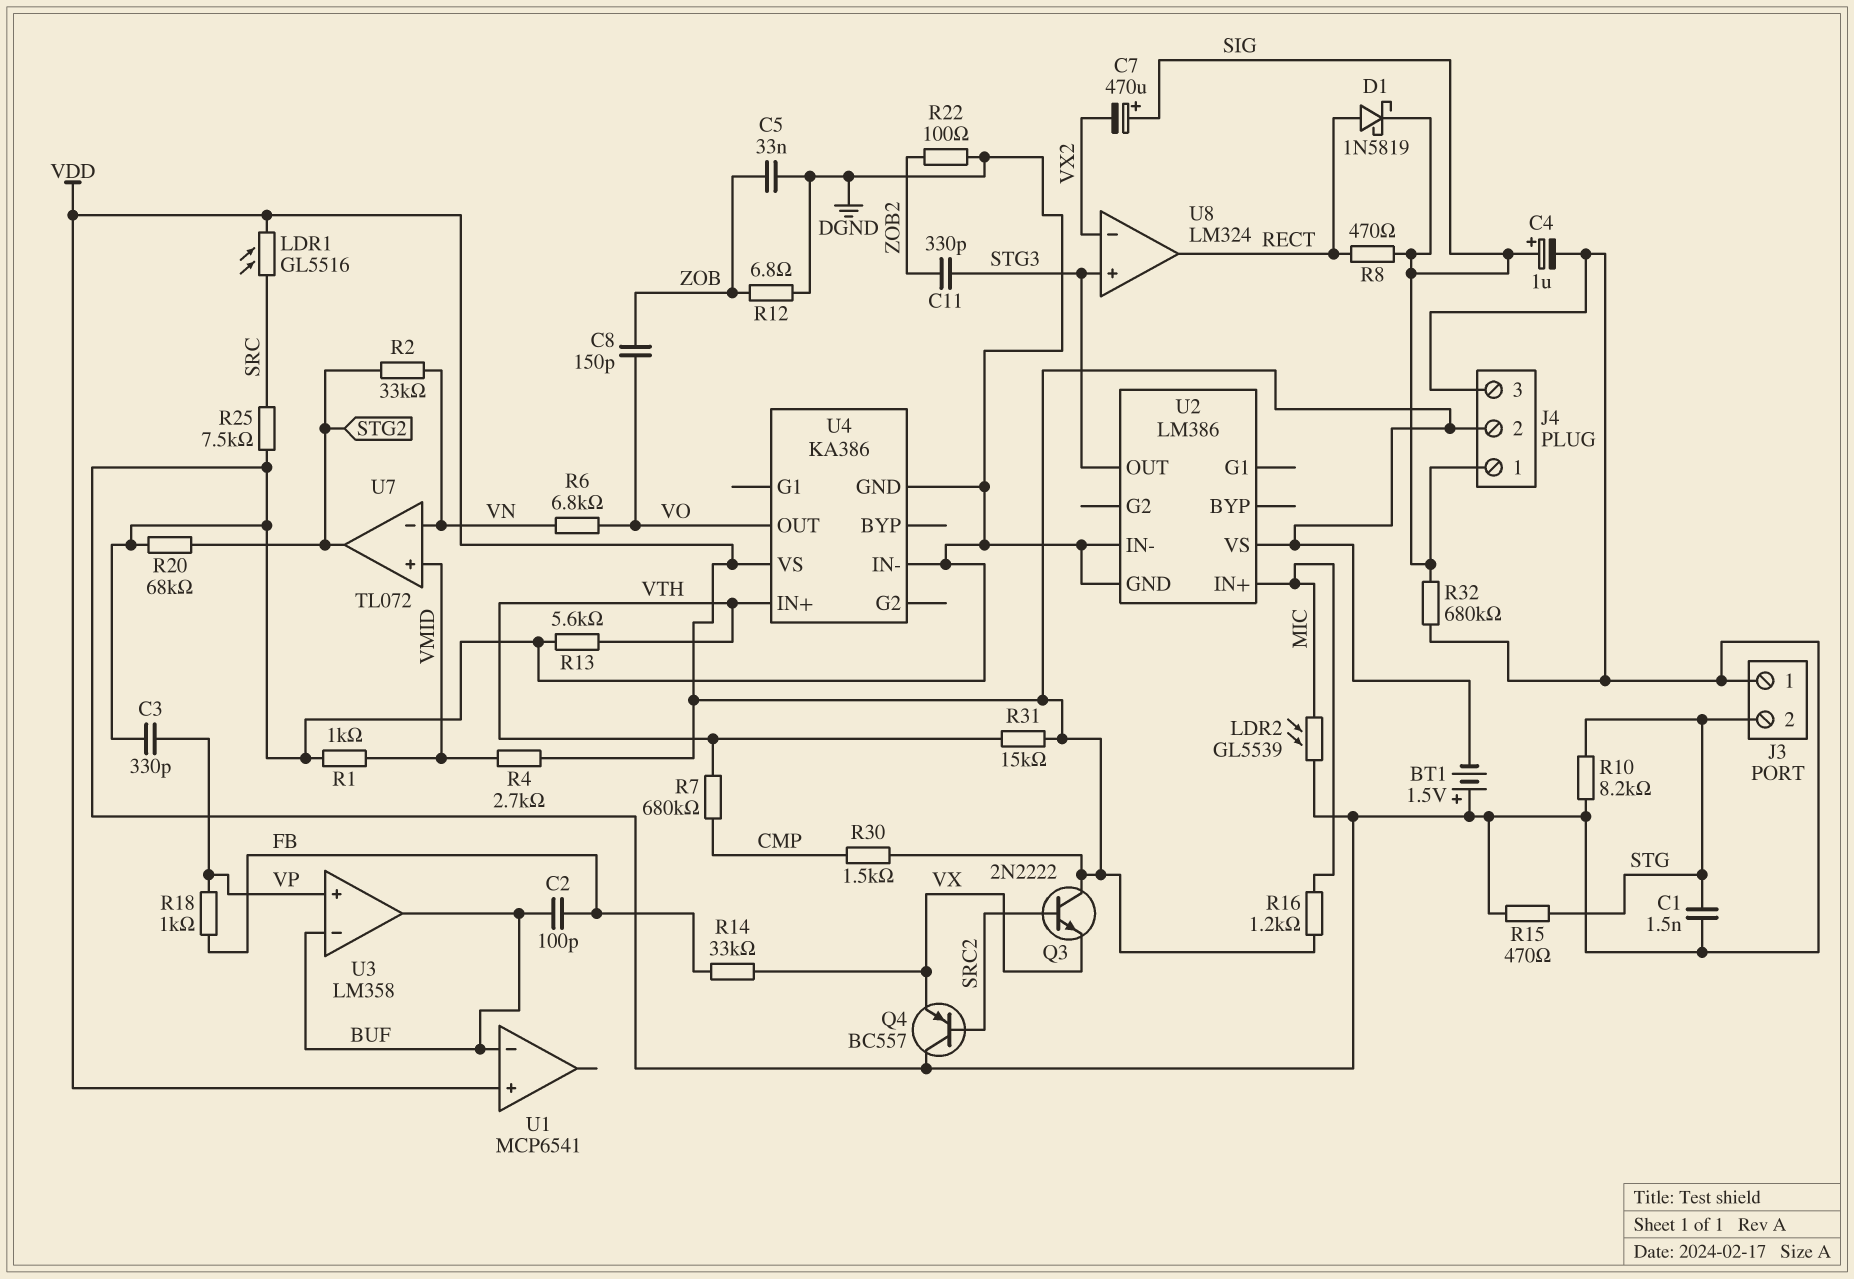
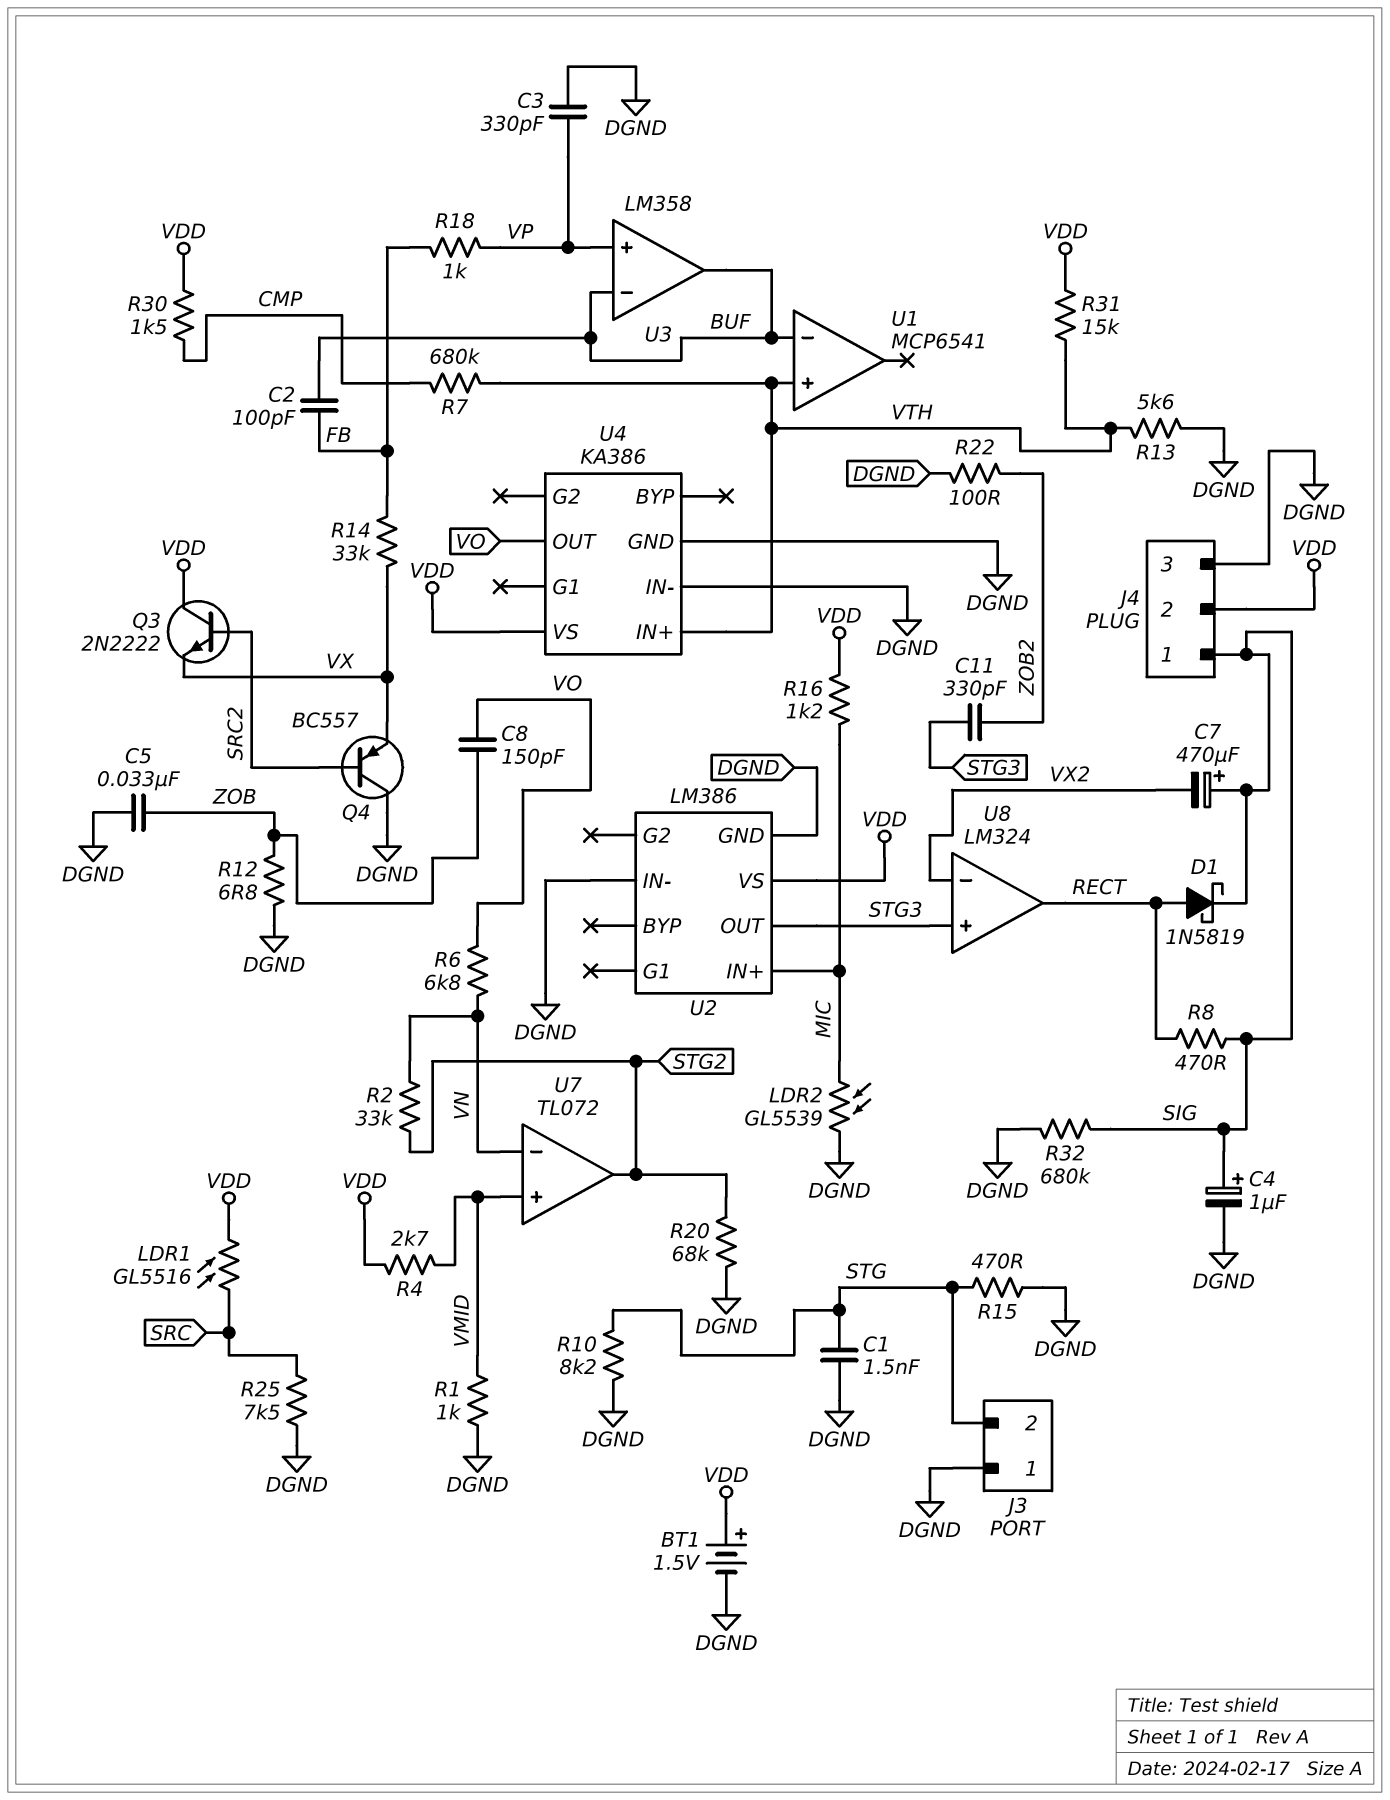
BT1: 1.5V (plus DGND, minus VDD) -> 1.5V (plus VDD, minus DGND)
U1 pin in+: VDD -> VTH

